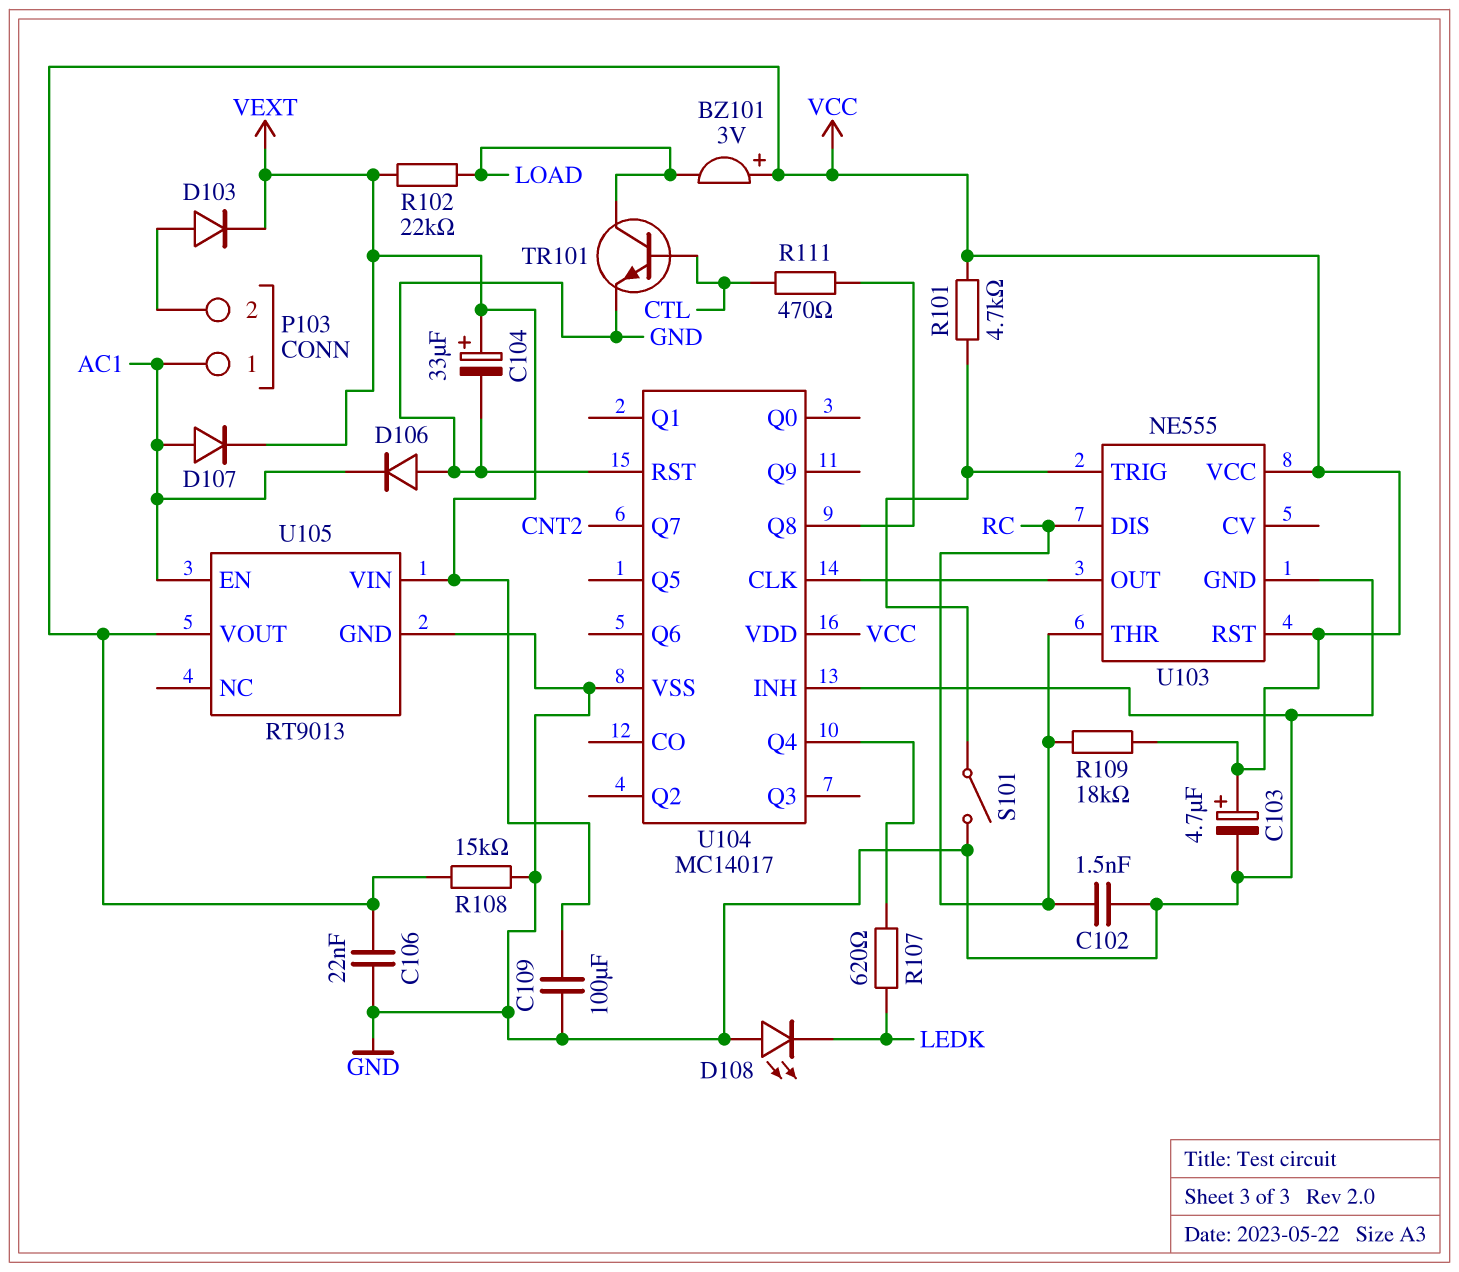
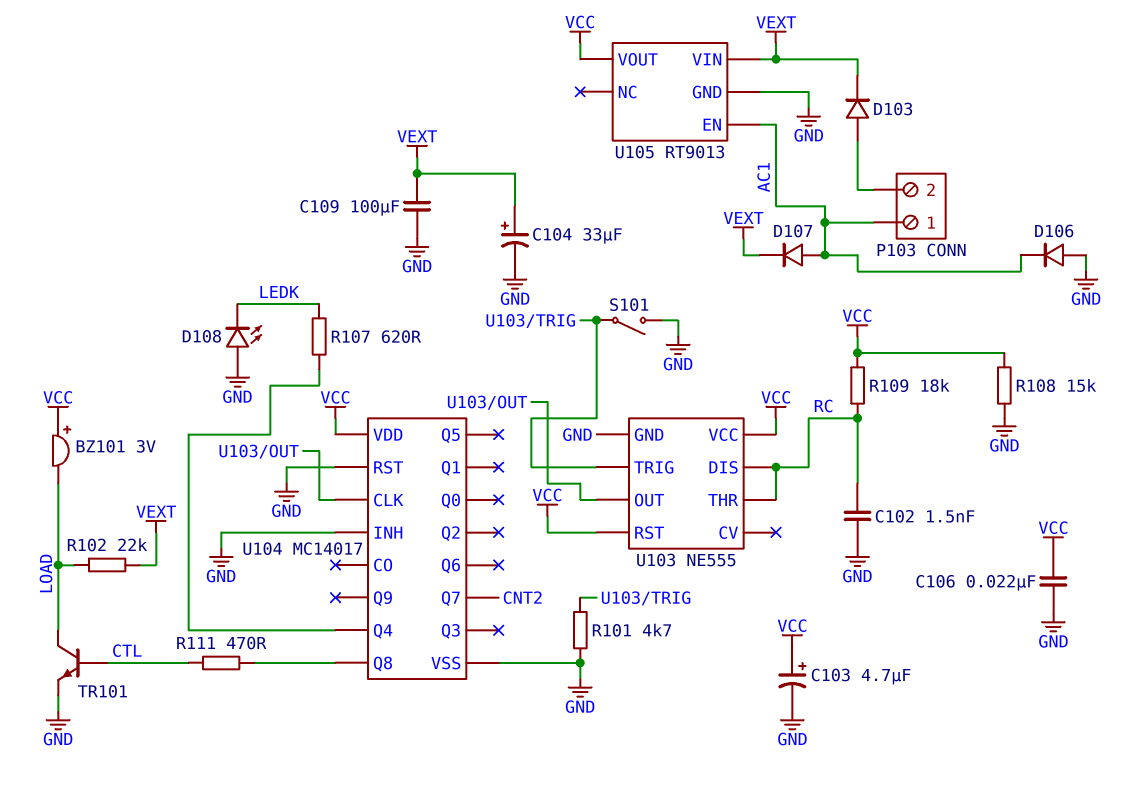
R101: 4.7k (U103/TRIG, VCC) -> 4.7k (GND, U103/TRIG)

